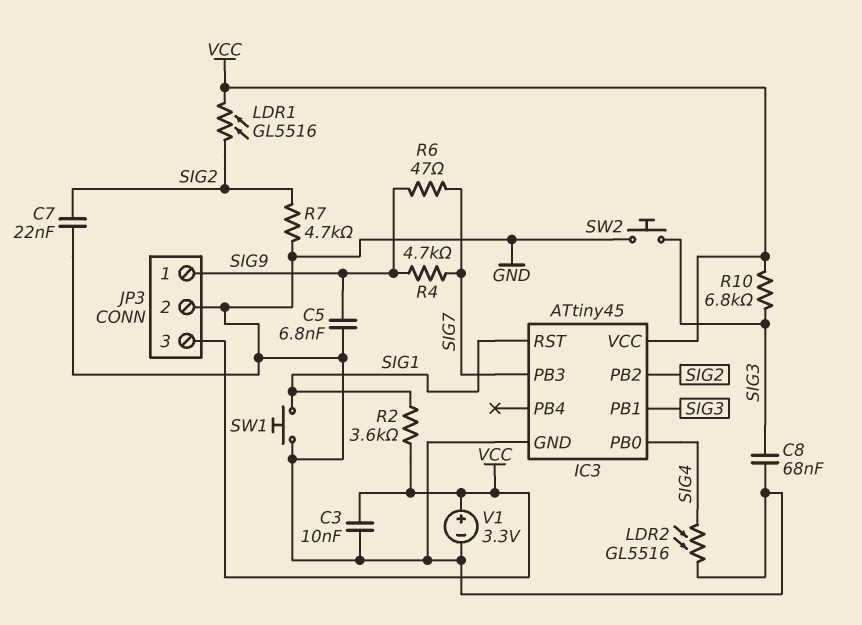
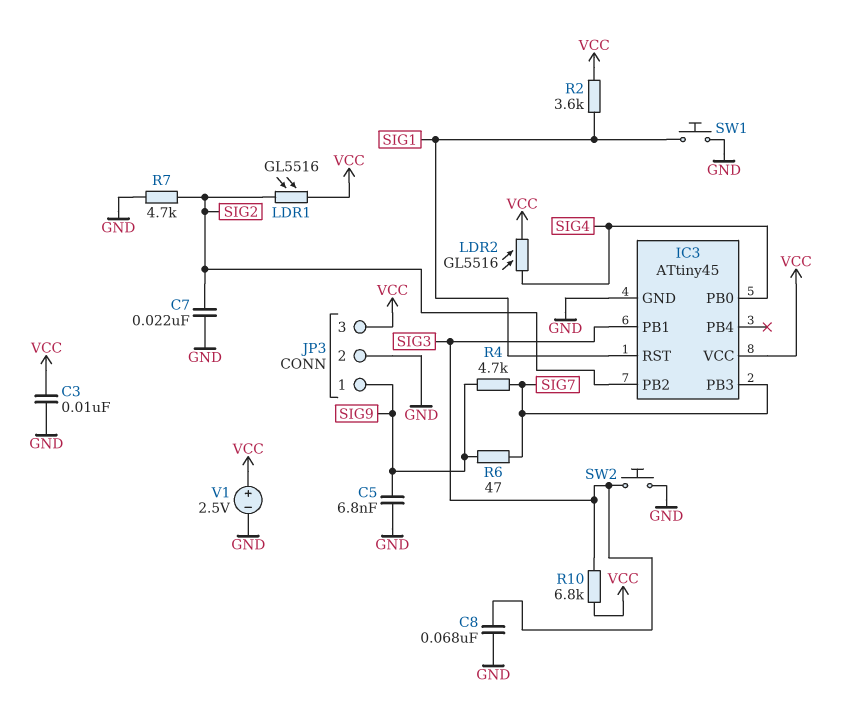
LDR2: GL5516 (GND, SIG4) -> GL5516 (SIG4, VCC)
V1: 3.3V (plus VCC, minus GND) -> 2.5V (plus VCC, minus GND)

